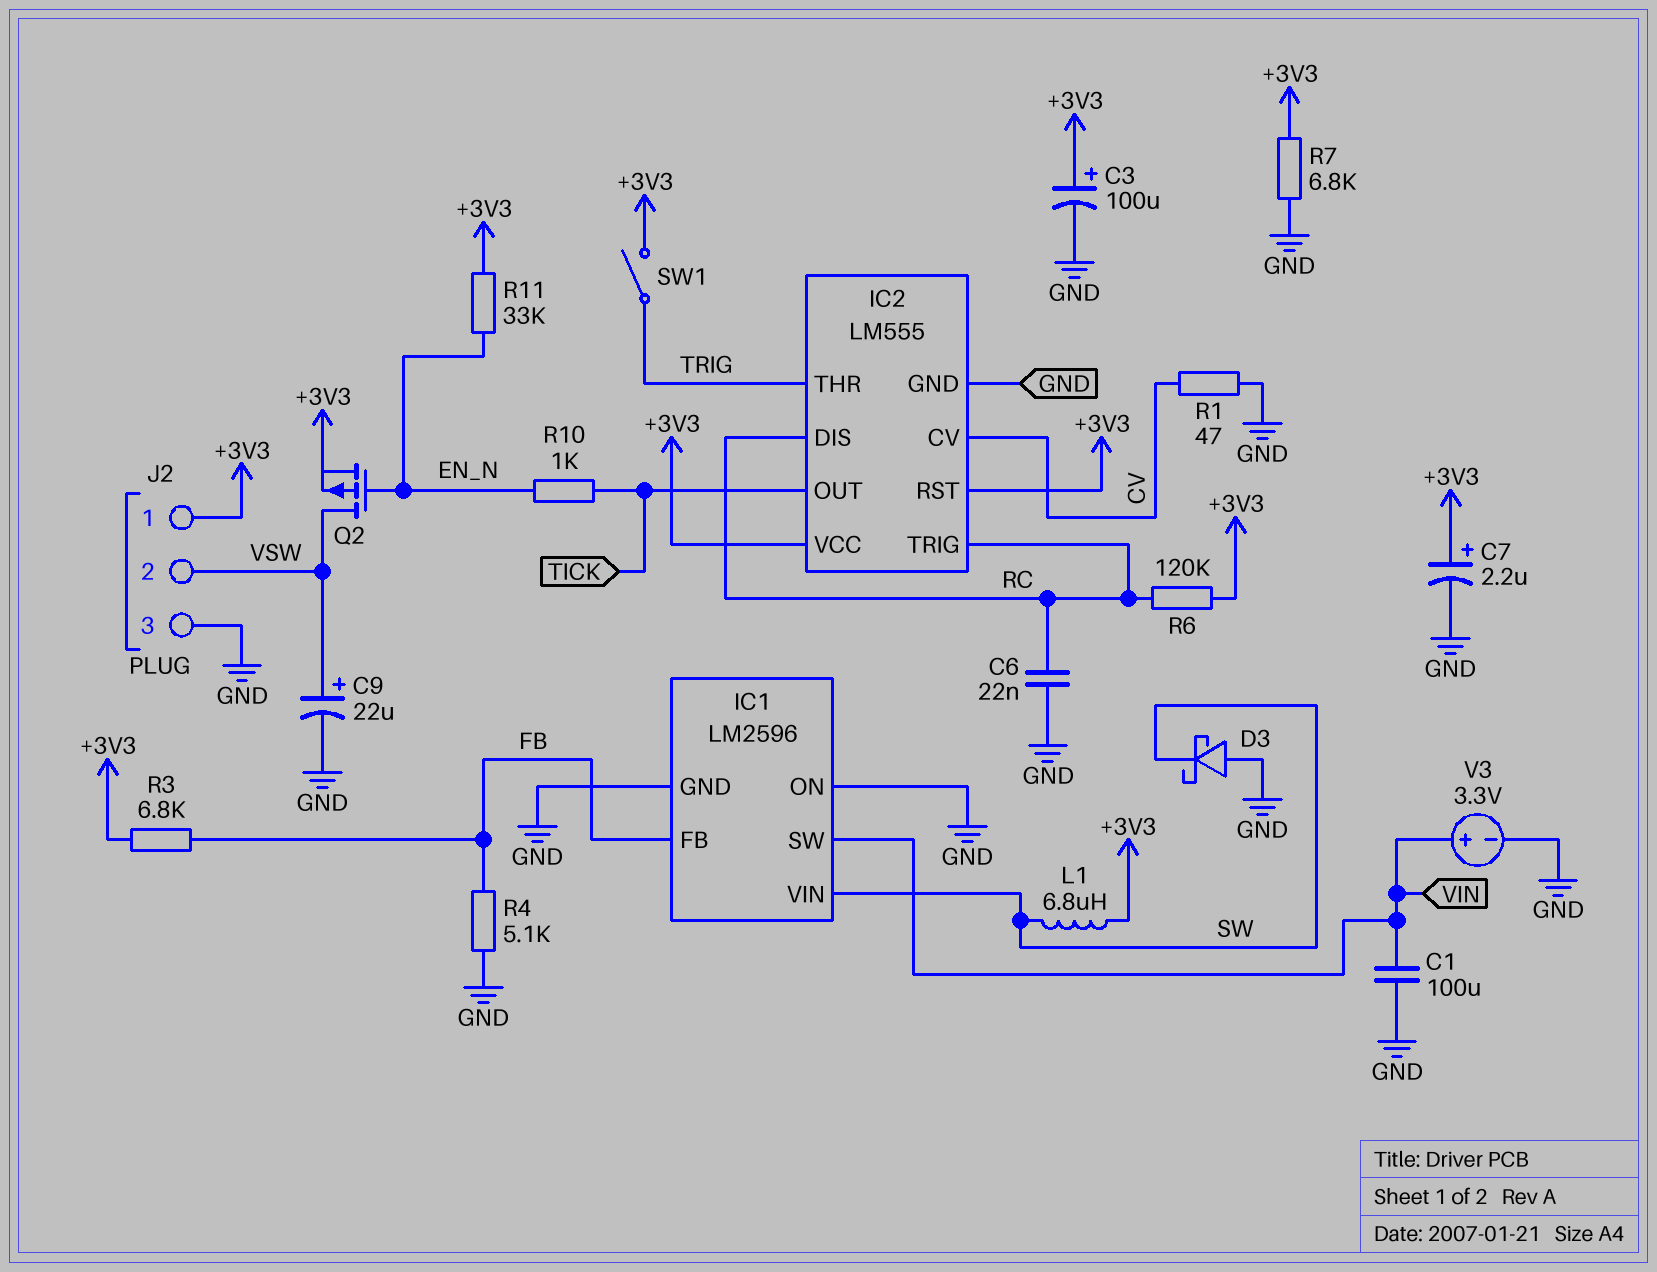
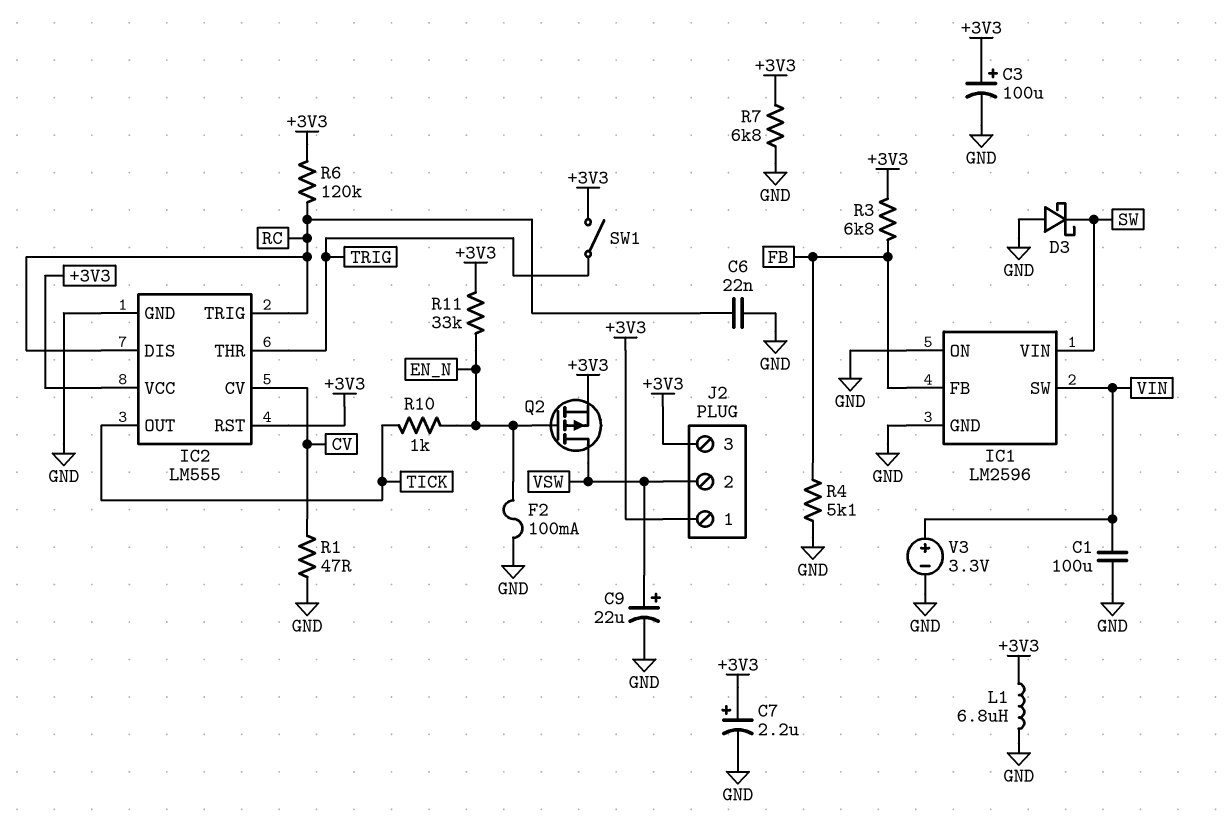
F2: none -> 100mA (EN_N, GND)
J2 pin 3: GND -> +3V3
L1: 6.8uH (+3V3, SW) -> 6.8uH (+3V3, GND)

